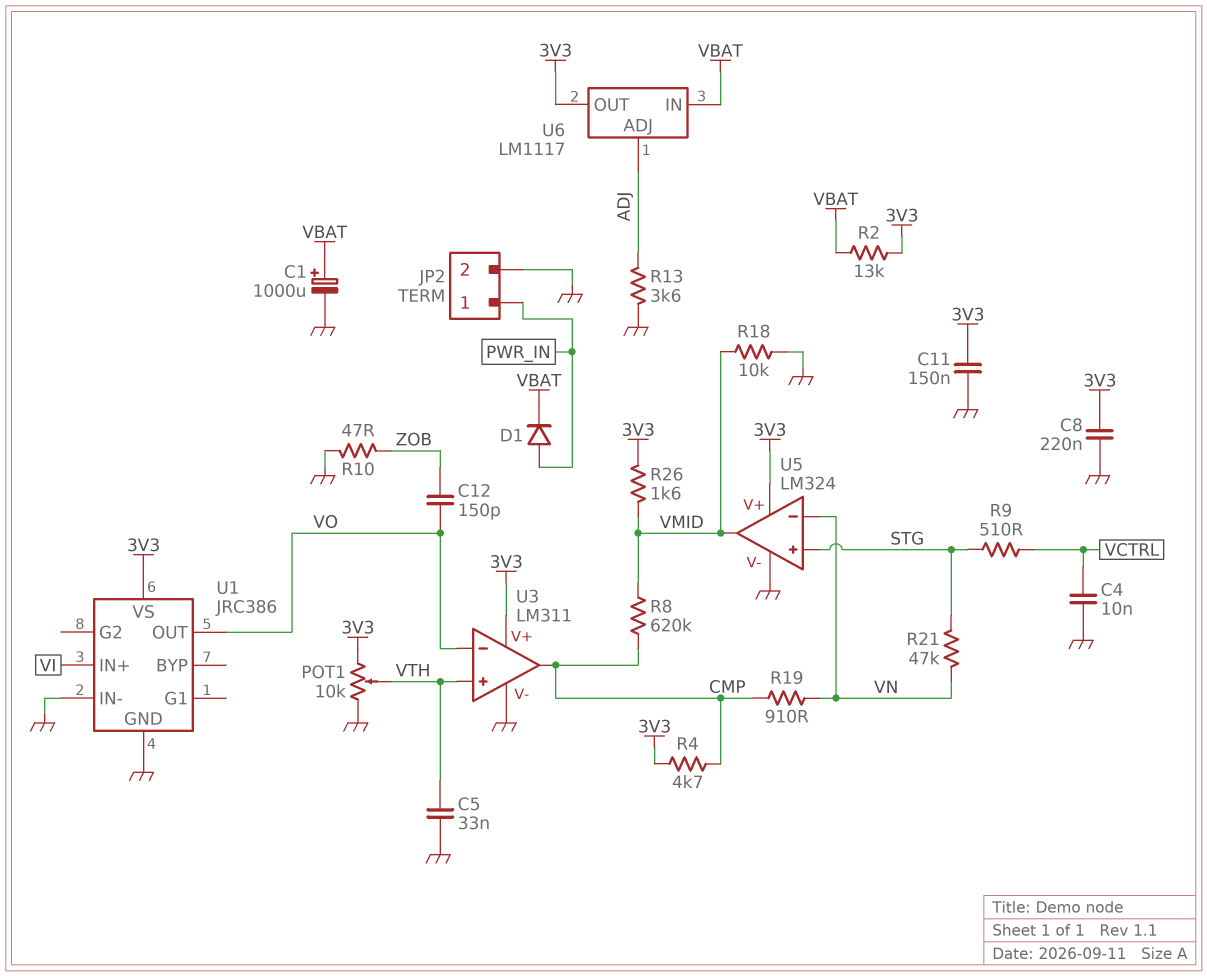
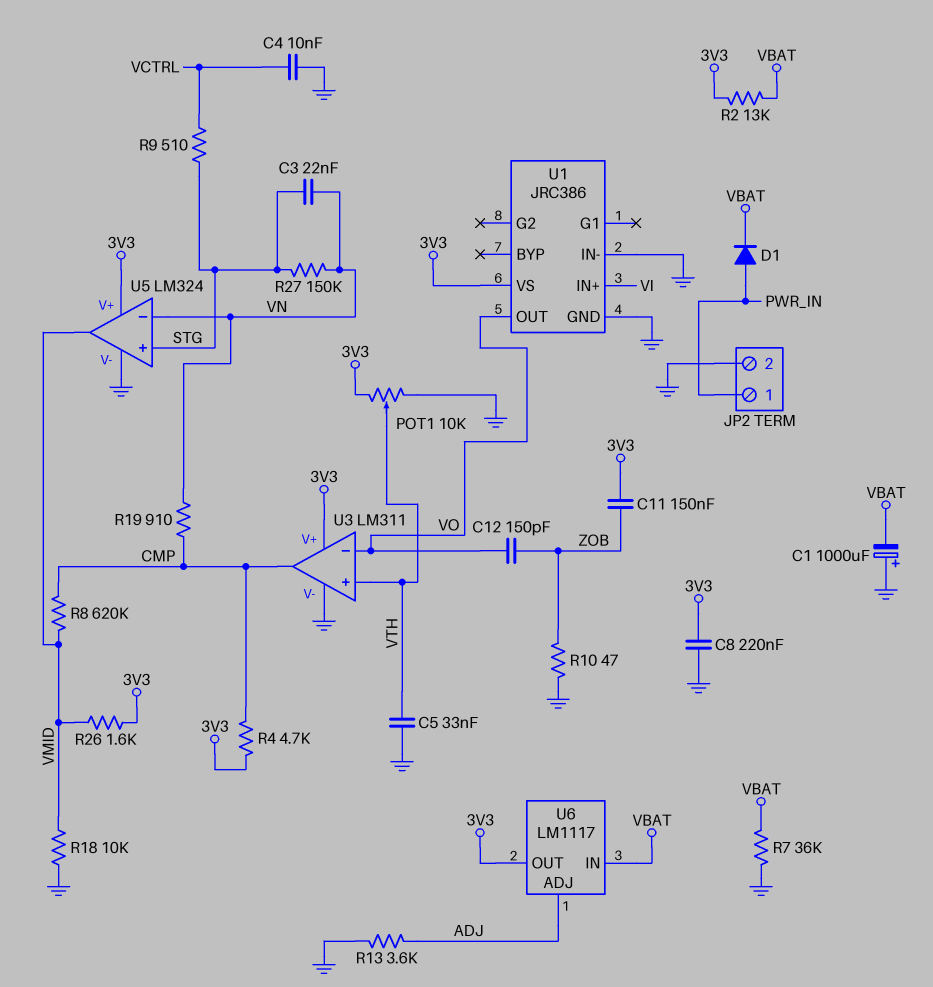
C1: 1000uF (plus VBAT, minus GND) -> 1000uF (plus GND, minus VBAT)
C3: none -> 22nF (STG, VN)
C11: 150nF (3V3, GND) -> 150nF (3V3, ZOB)
R7: none -> 36k (GND, VBAT)
R21: 47k (STG, VN) -> none
R27: none -> 150k (STG, VN)

